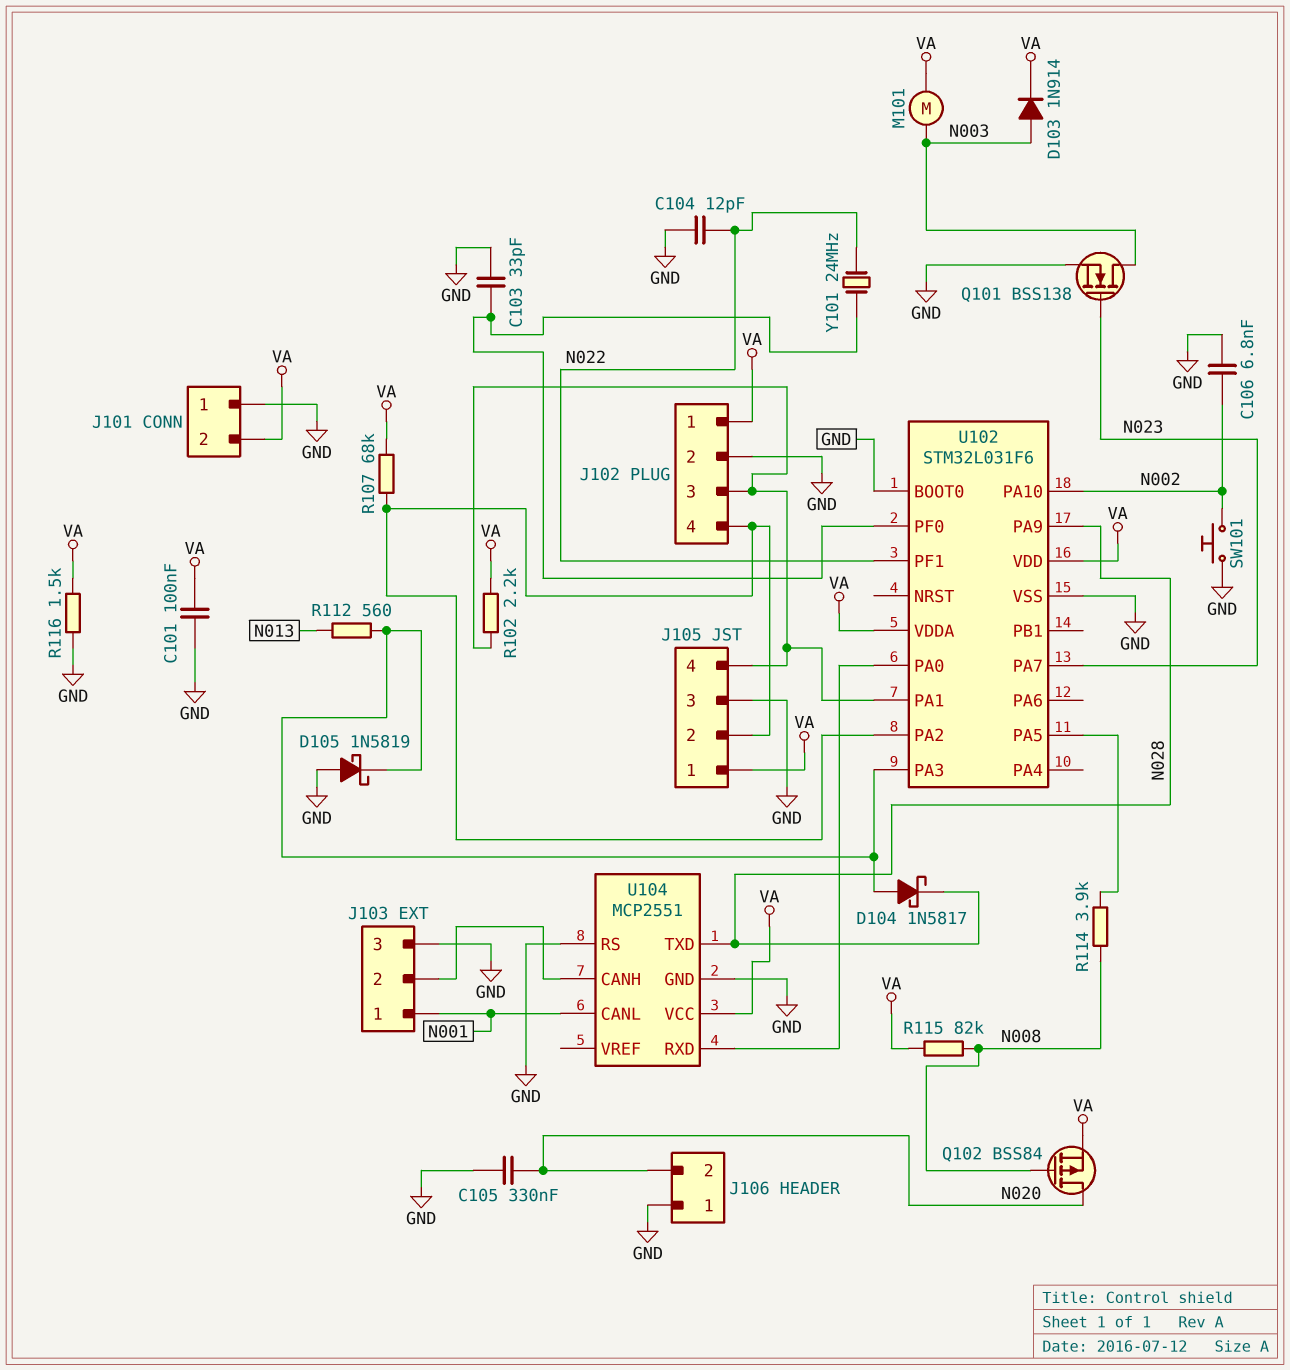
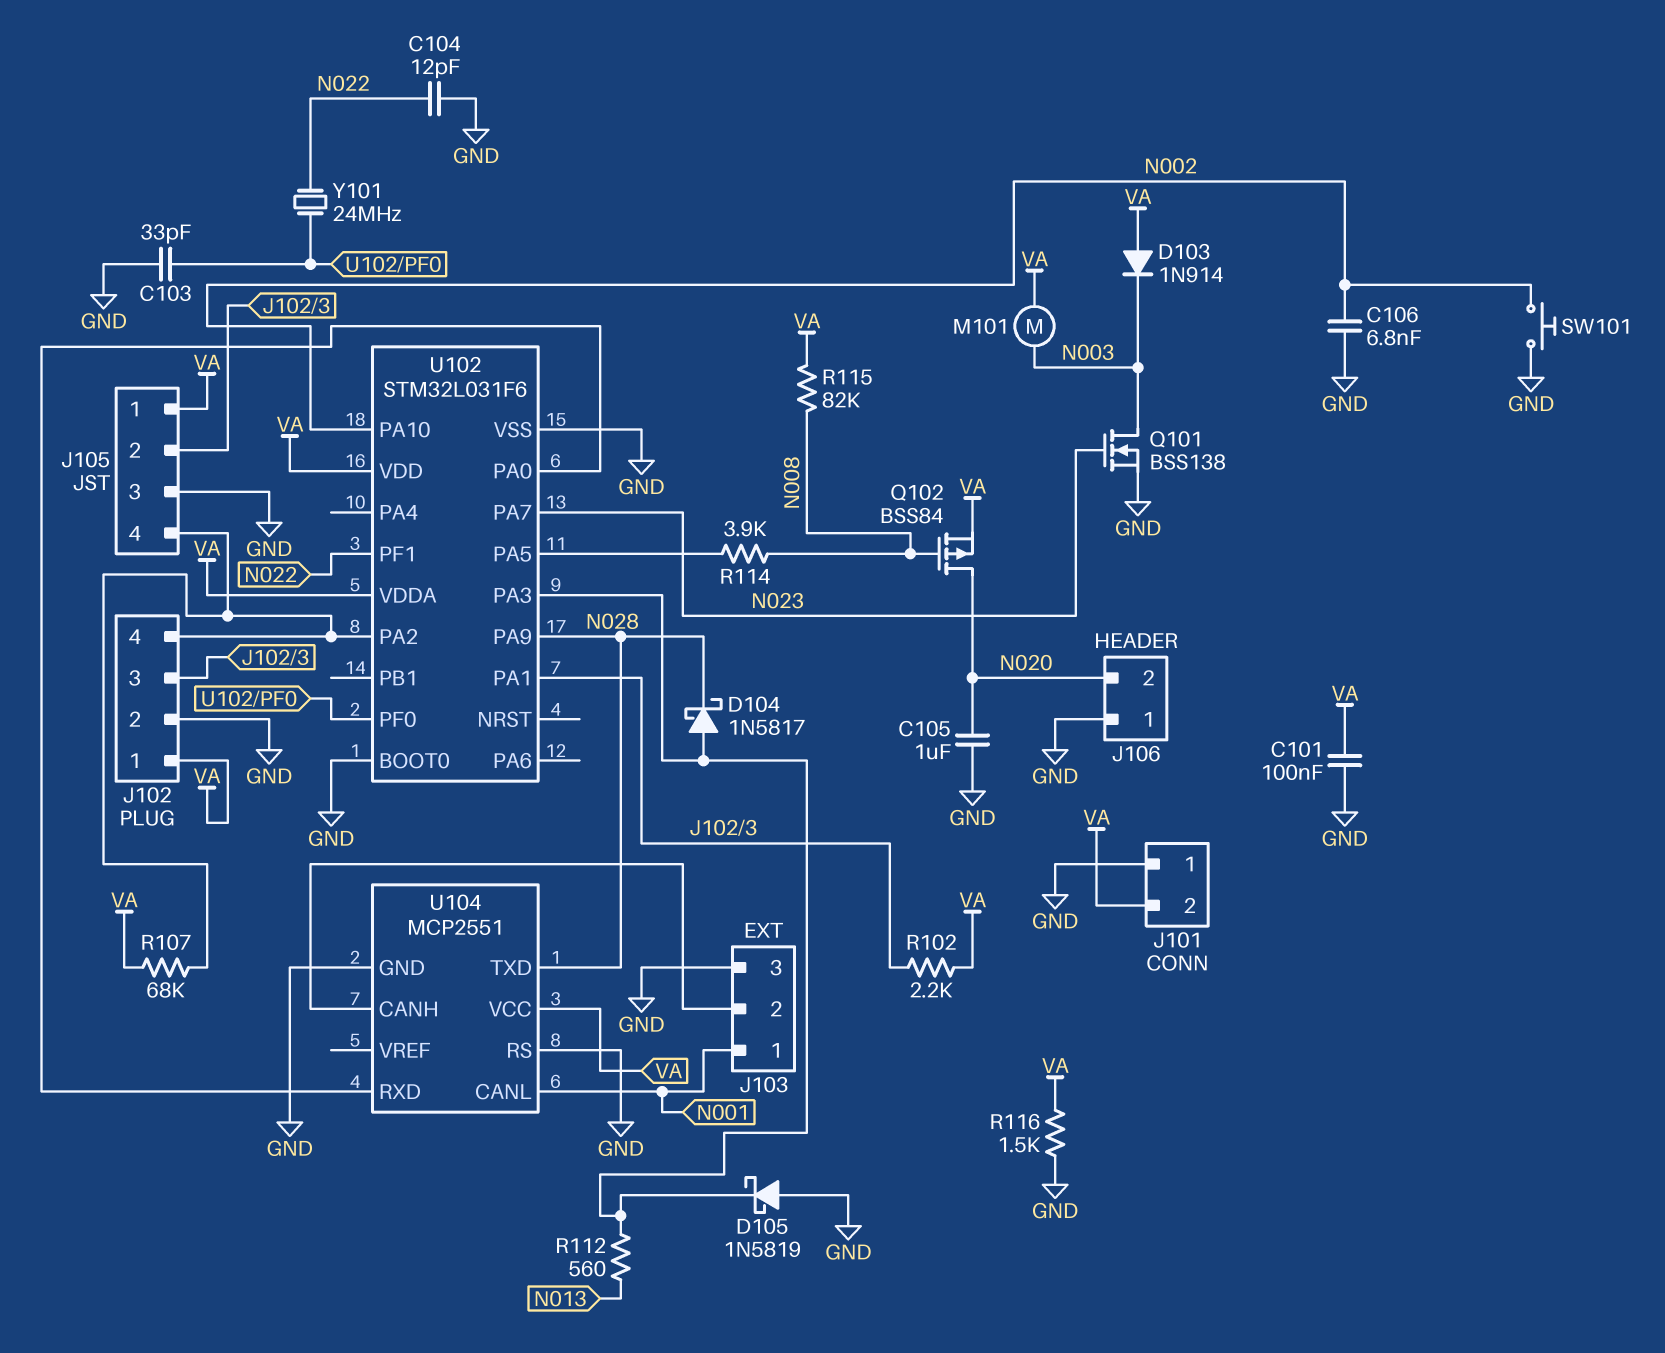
C105: 330nF (GND, N020) -> 1uF (GND, N020)
D103: diode 1N914 (A N003, K VA) -> diode 1N914 (A VA, K N003)
J105 pin 2: J102/4 -> J102/3
J105 pin 4: J102/3 -> J102/4

